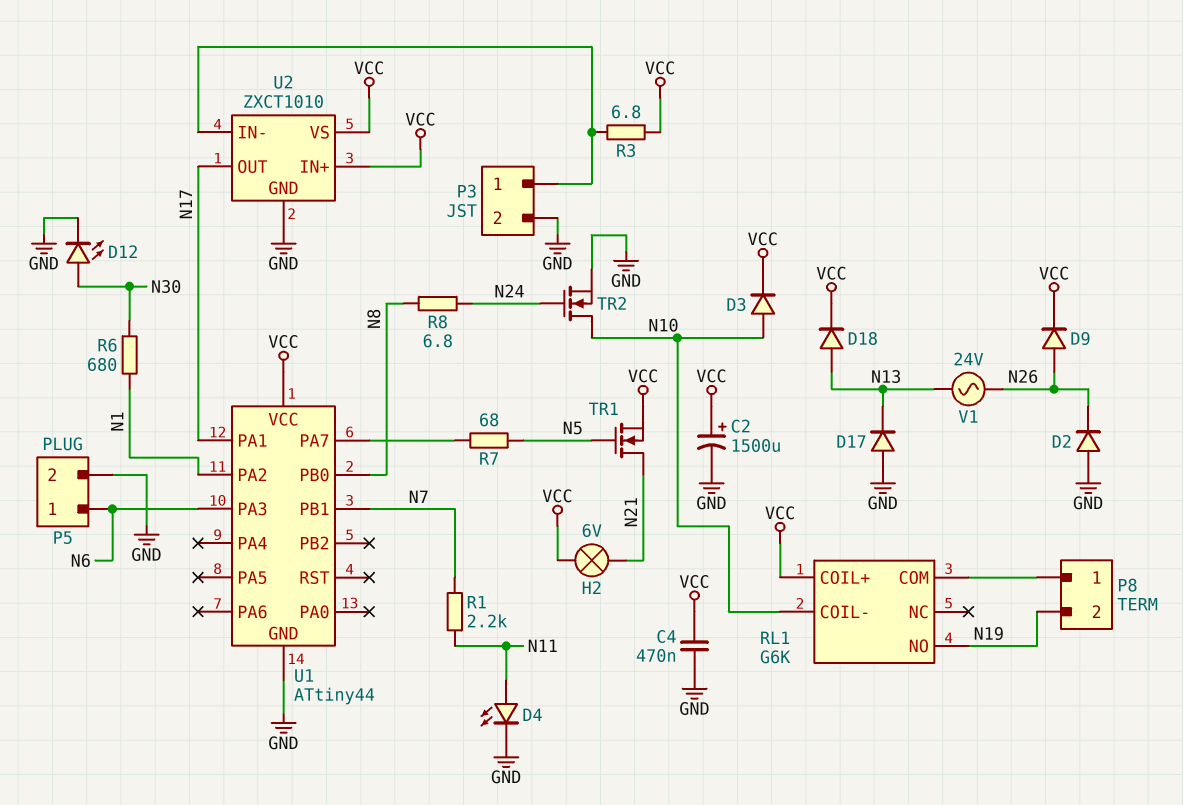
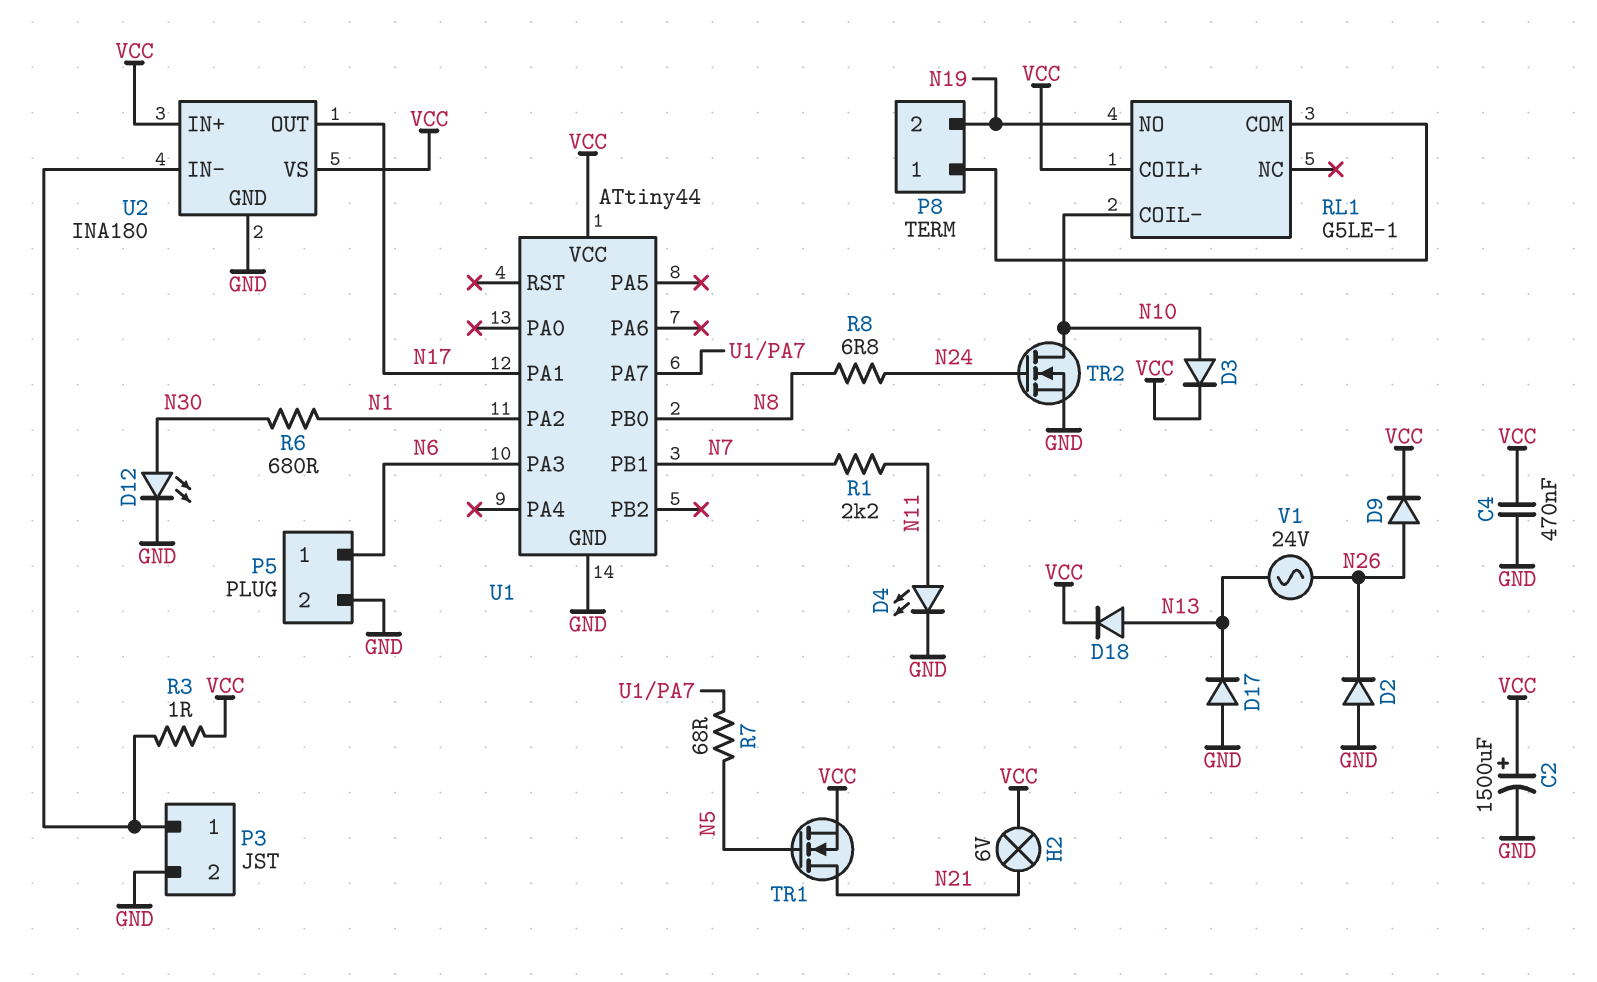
R3: 6.8 (P3/1, VCC) -> 1 (P3/1, VCC)
RL1: G6K -> G5LE-1
U2: ZXCT1010 -> INA180

